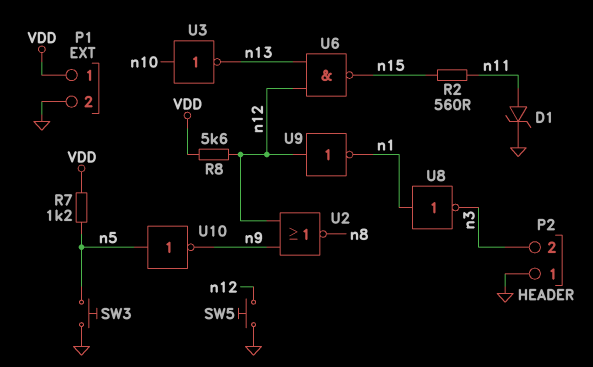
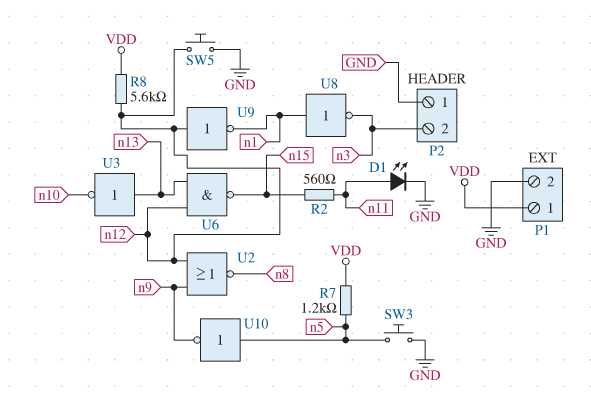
D1: zener (A n11, K GND) -> LED (A n11, K GND)
U3: NOT (in n10, out n13) -> NOT (in n13, out n10)

